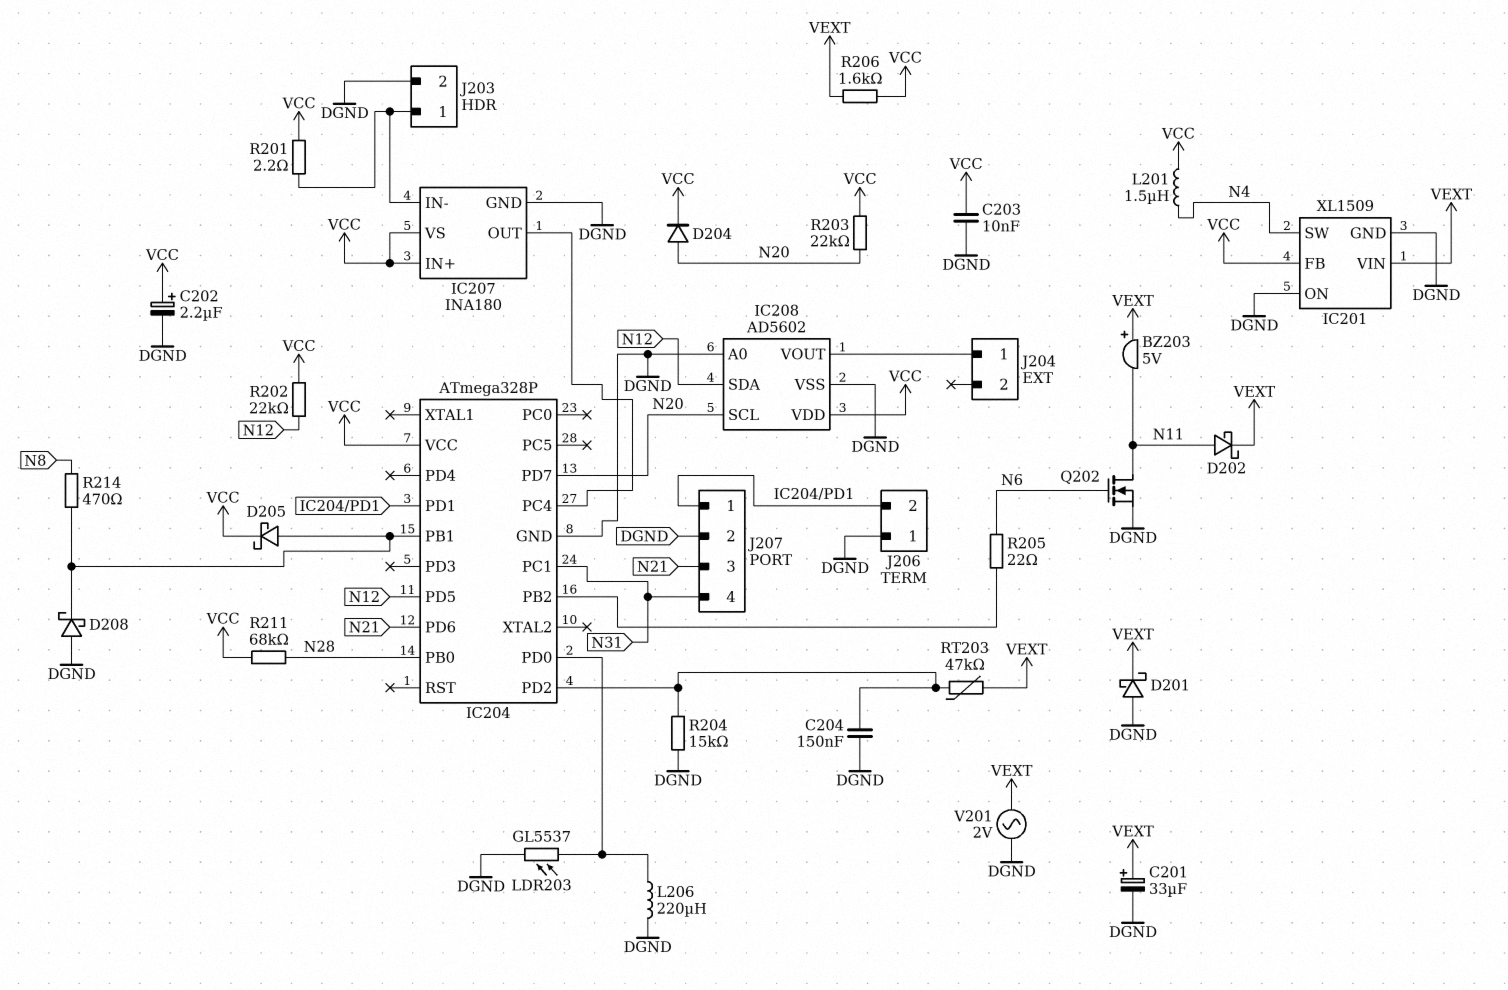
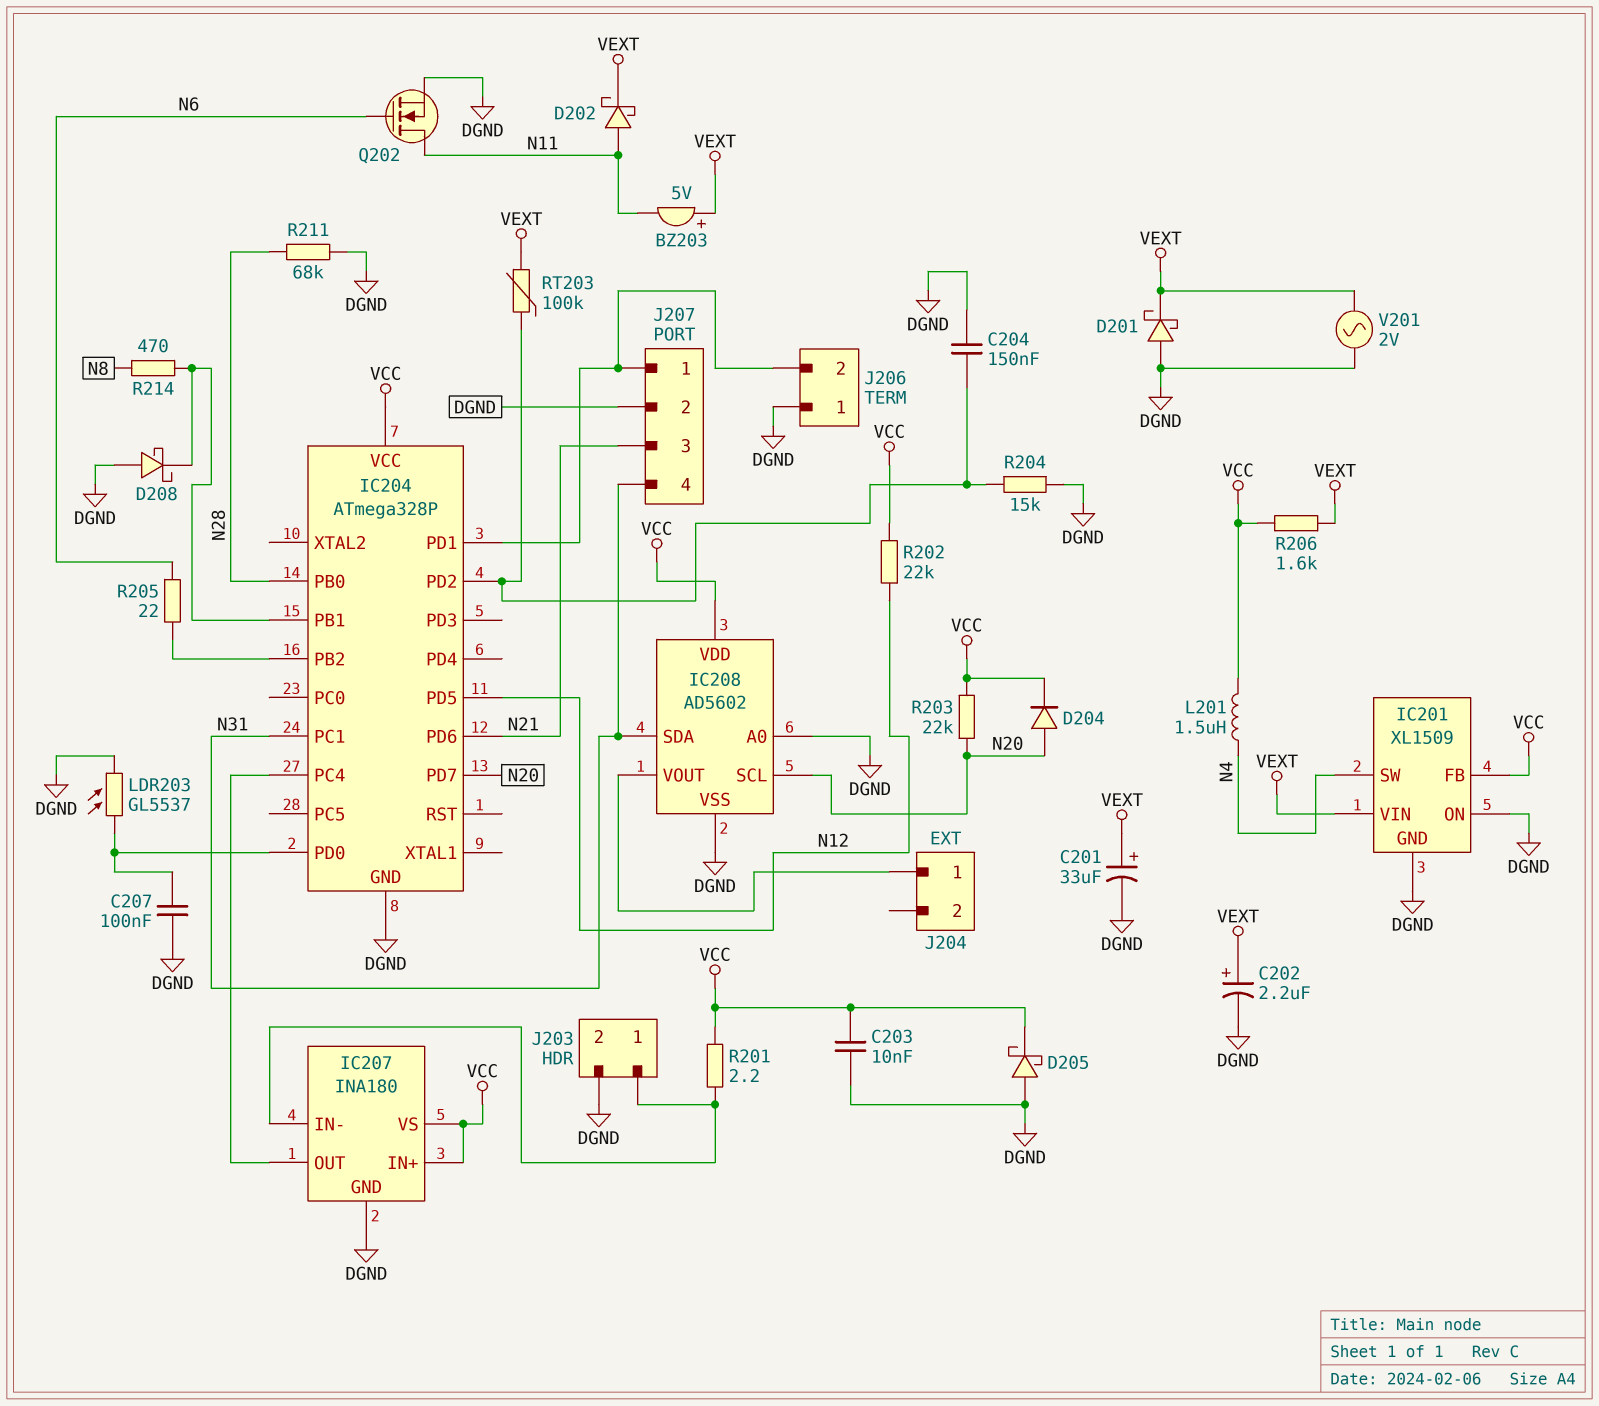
C202: 2.2uF (plus VCC, minus DGND) -> 2.2uF (plus VEXT, minus DGND)
C207: none -> 100nF (DGND, IC204/PD0)
D205: schottky (A IC204/PB1, K VCC) -> schottky (A DGND, K VCC)
IC208 pin SDA: N12 -> N31
L206: 220uH (DGND, IC204/PD0) -> none
R211: 68k (N28, VCC) -> 68k (DGND, N28)
RT203: 47k (IC204/PD2, VEXT) -> 100k (IC204/PD2, VEXT)

